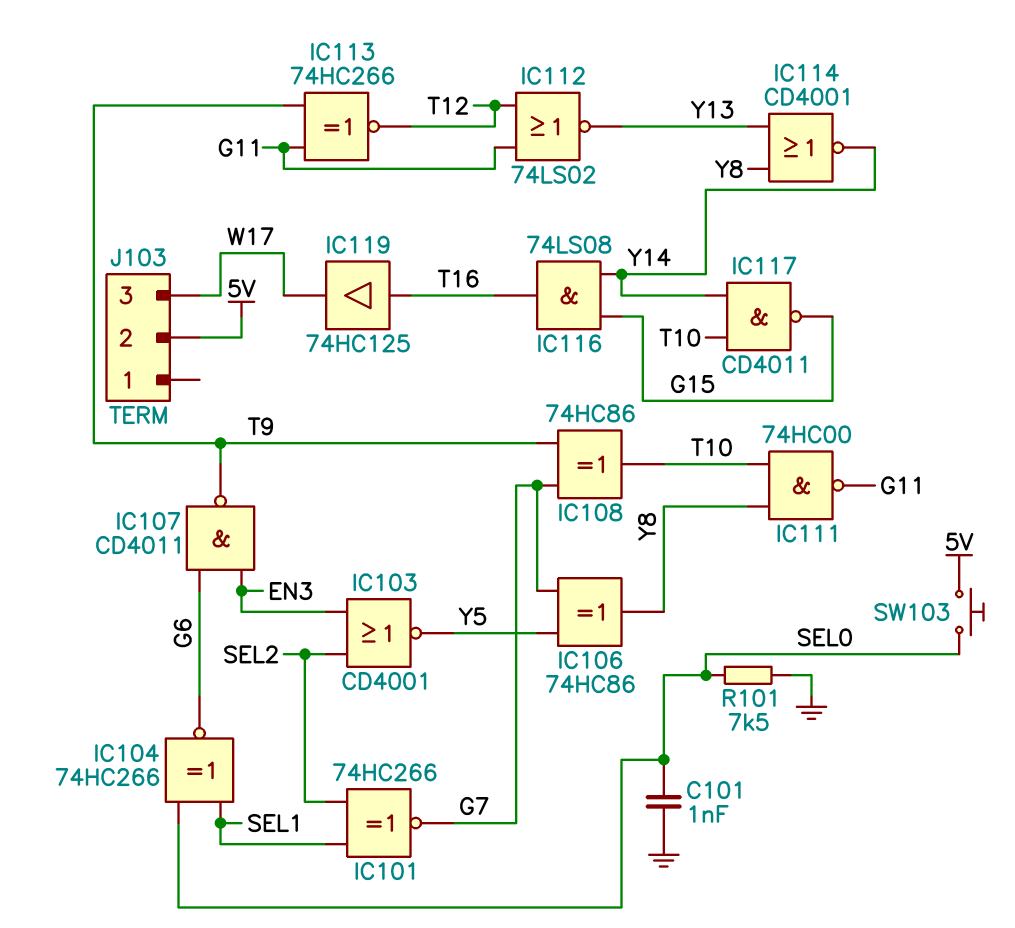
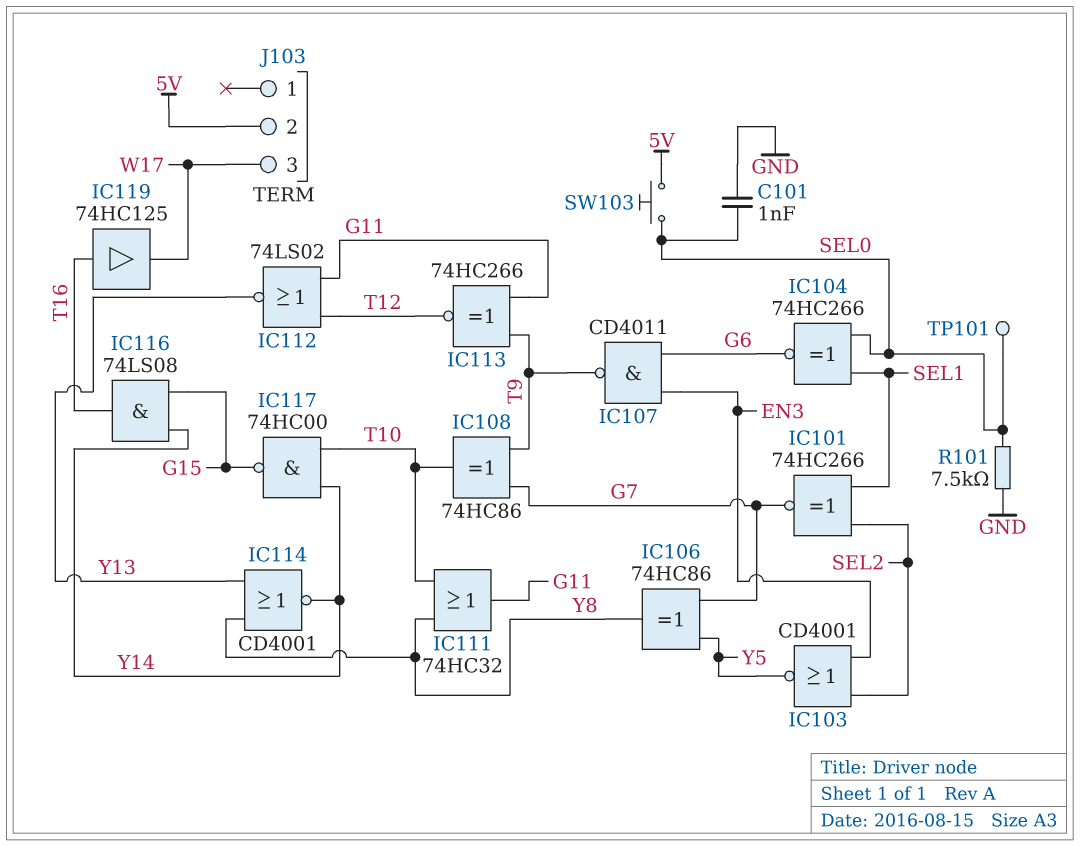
IC111: NAND 74HC00 (in T10, in Y8, out G11) -> OR 74HC32 (in T10, in Y8, out G11)
IC117: NAND CD4011 (in T10, in Y14, out G15) -> NAND 74HC00 (in T10, in Y14, out G15)
TP101: none -> test point (SEL0)

